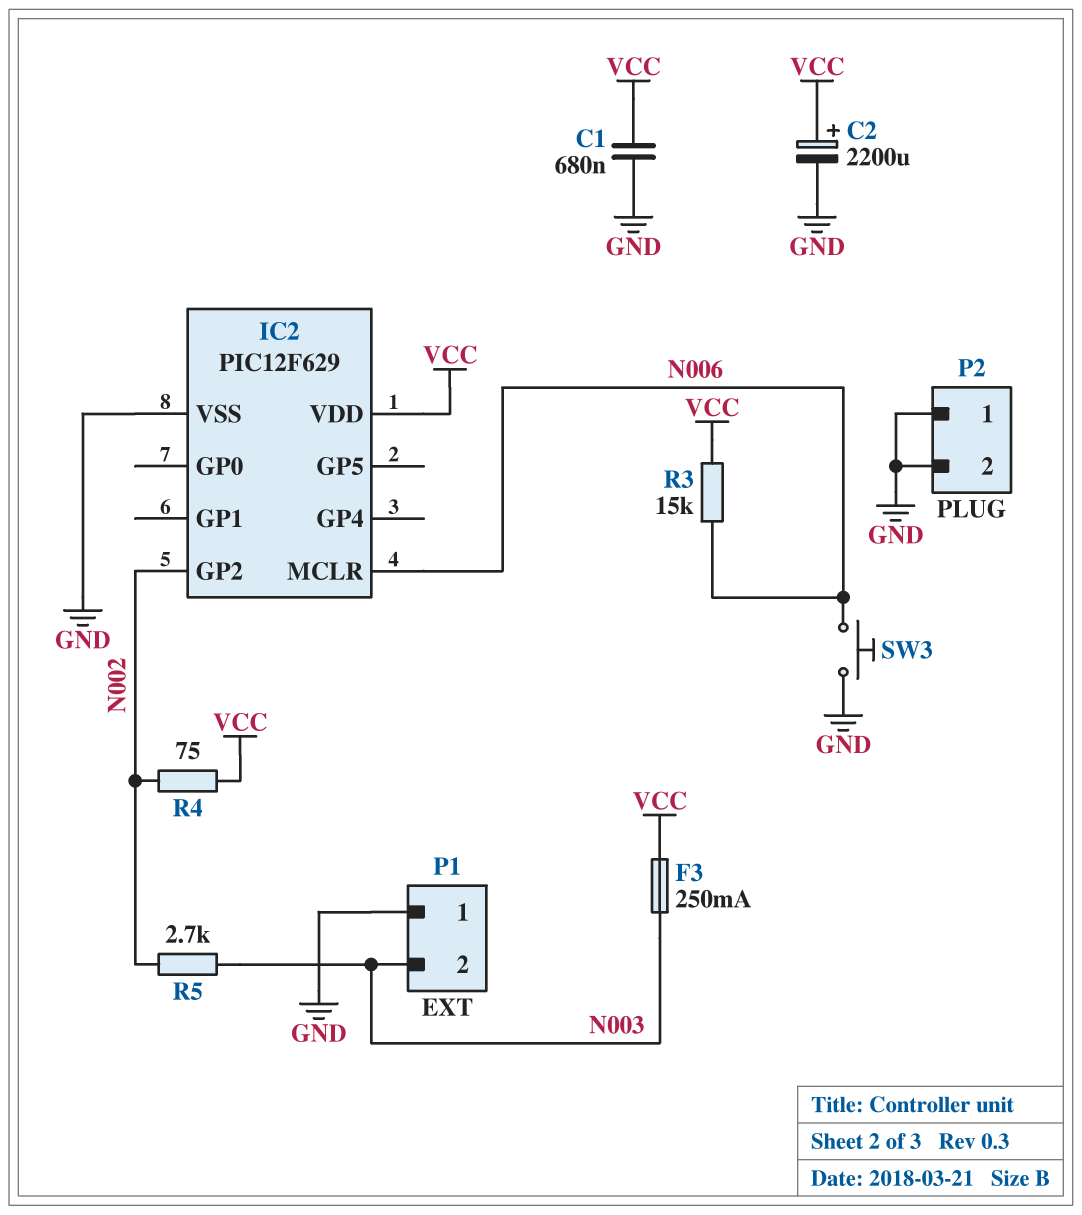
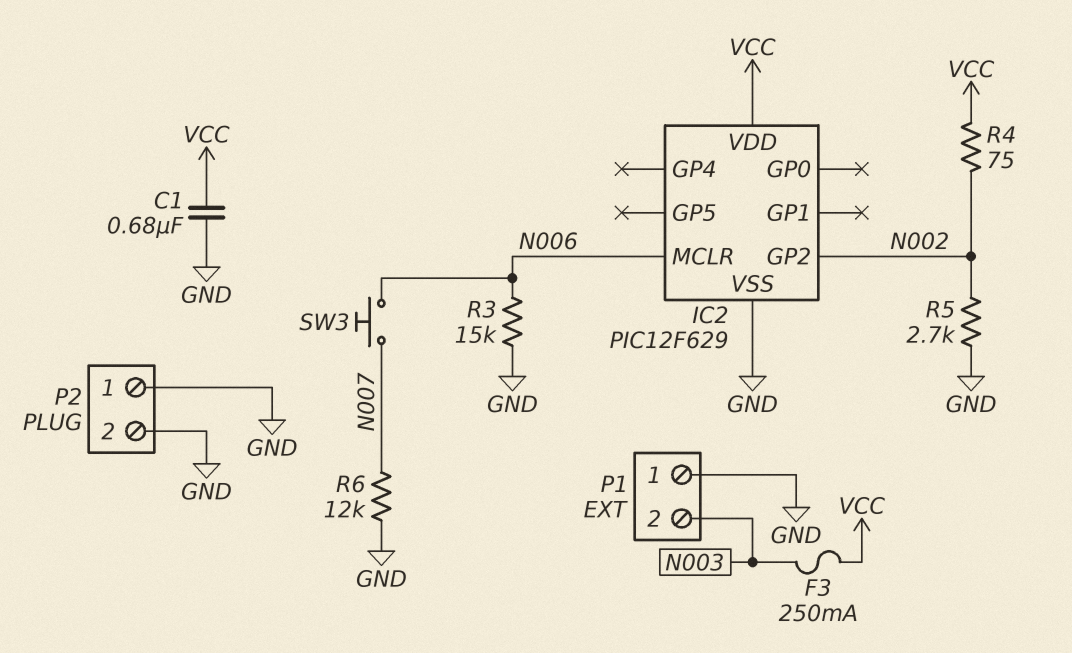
C2: 2200uF (plus VCC, minus GND) -> none
R3: 15k (N006, VCC) -> 15k (GND, N006)
R5: 2.7k (N002, N003) -> 2.7k (GND, N002)
R6: none -> 12k (GND, N007)
SW3: button (GND, N006) -> button (N006, N007)

